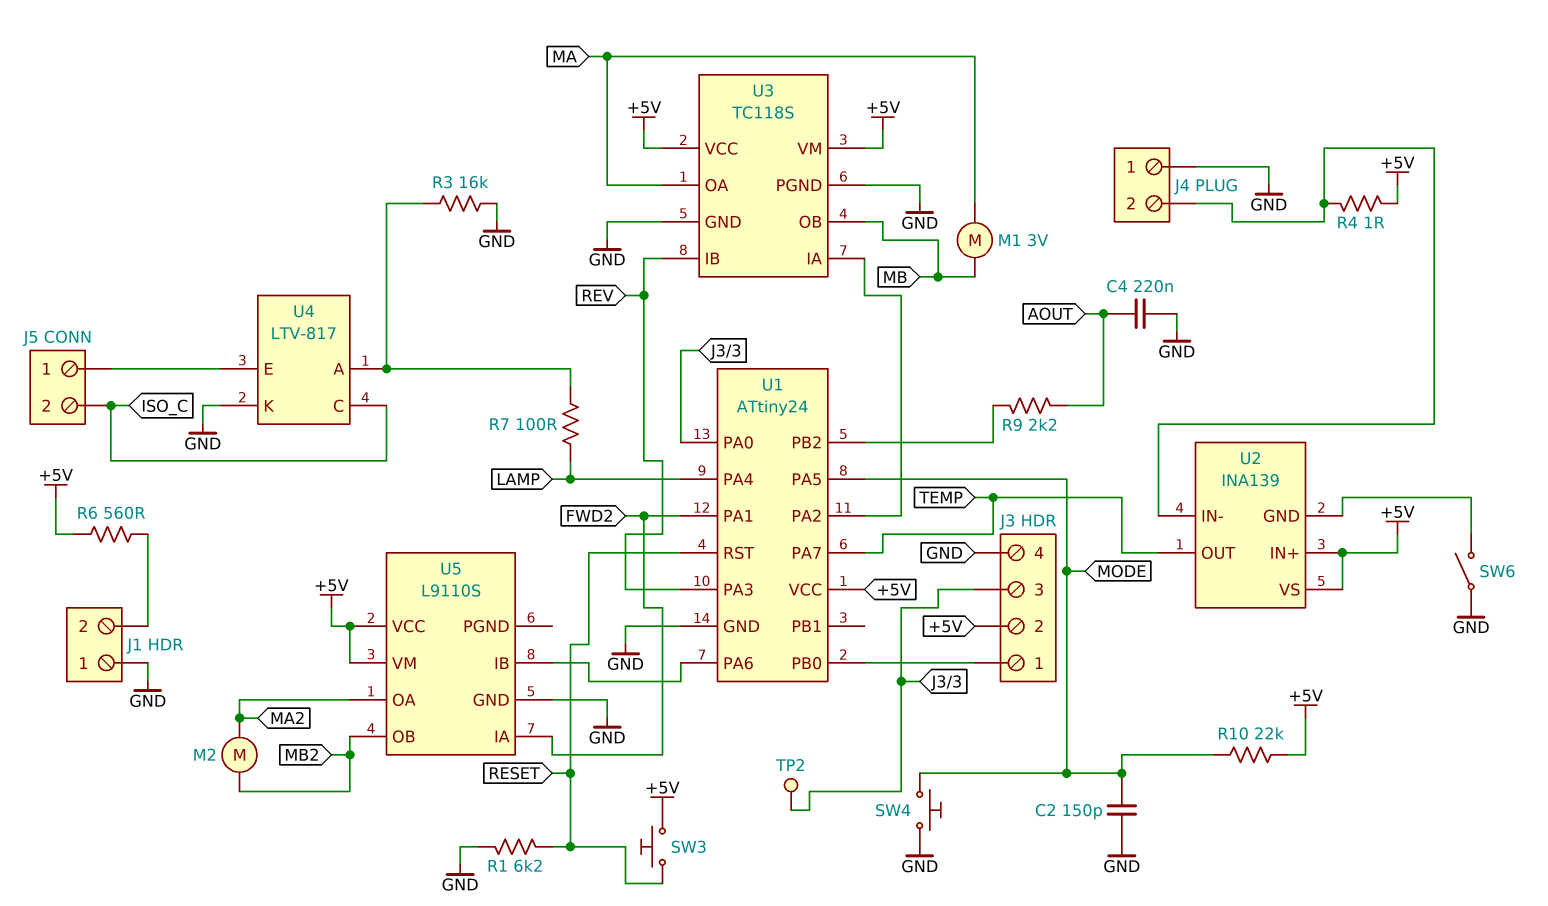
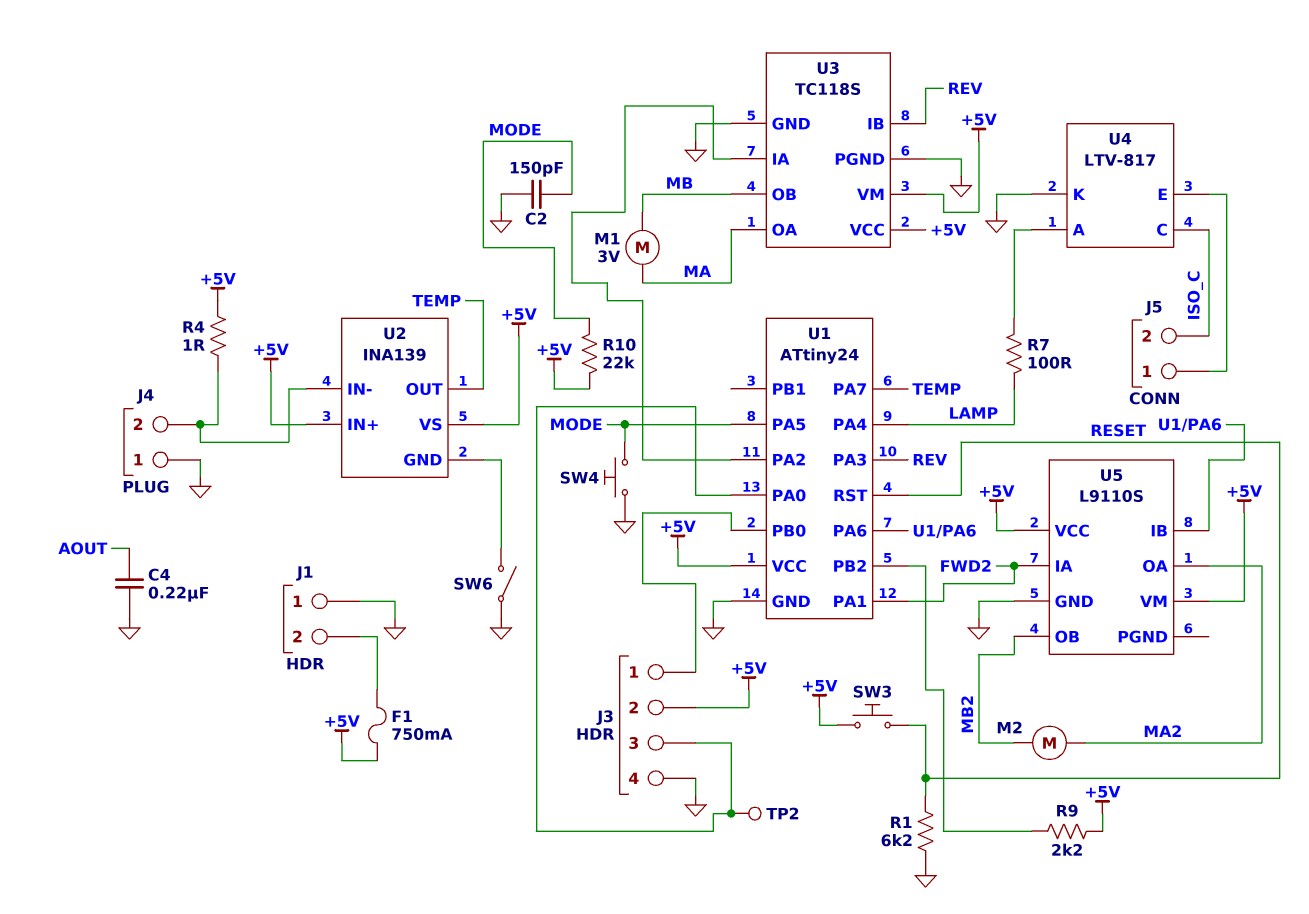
F1: none -> 750mA (+5V, J1/2)
R3: 16k (GND, U4/A) -> none
R6: 560 (+5V, J1/2) -> none
R9: 2.2k (AOUT, U1/PB2) -> 2.2k (+5V, U1/PB2)

